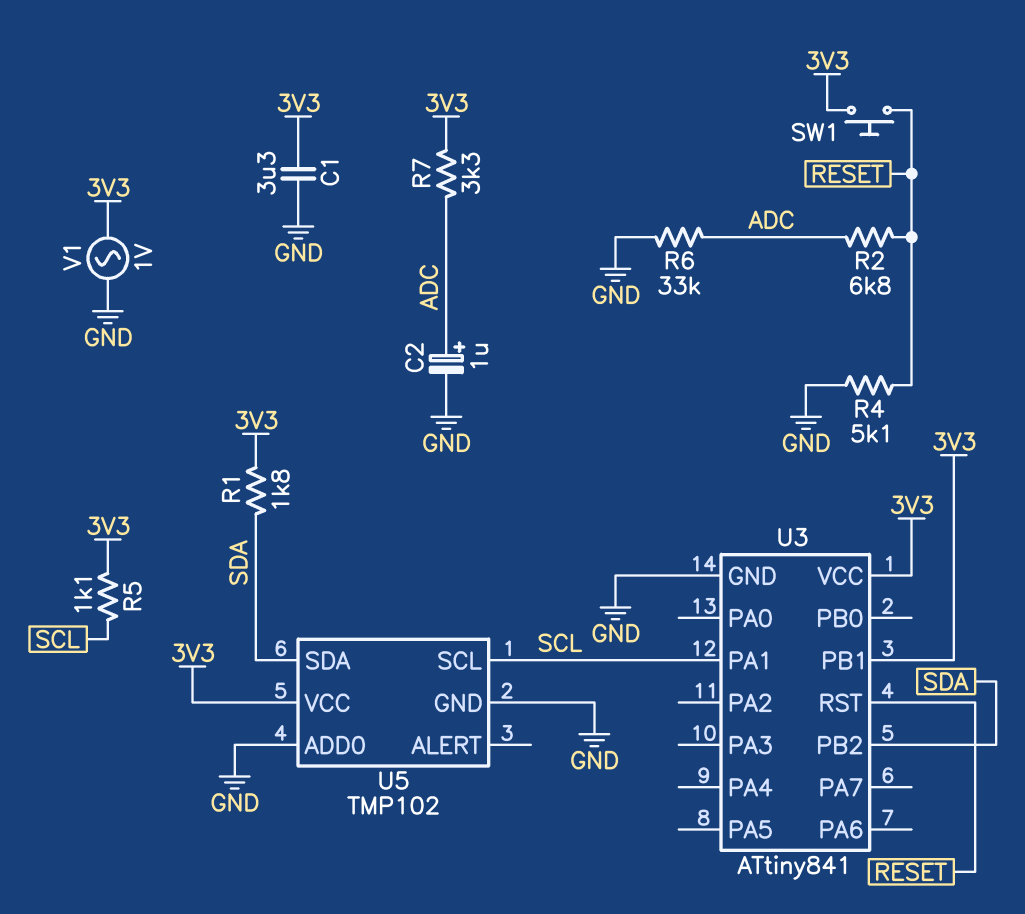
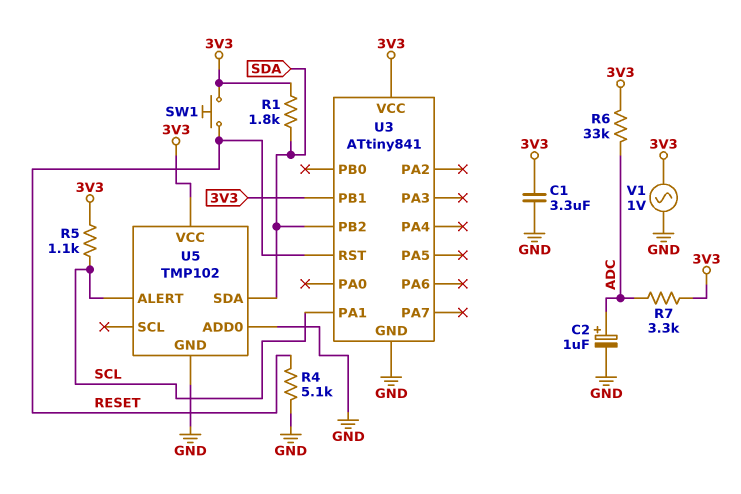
R2: 6.8k (ADC, RESET) -> none
R6: 33k (ADC, GND) -> 33k (3V3, ADC)
U5 pin ALERT: none -> SCL
U5 pin SCL: SCL -> none

